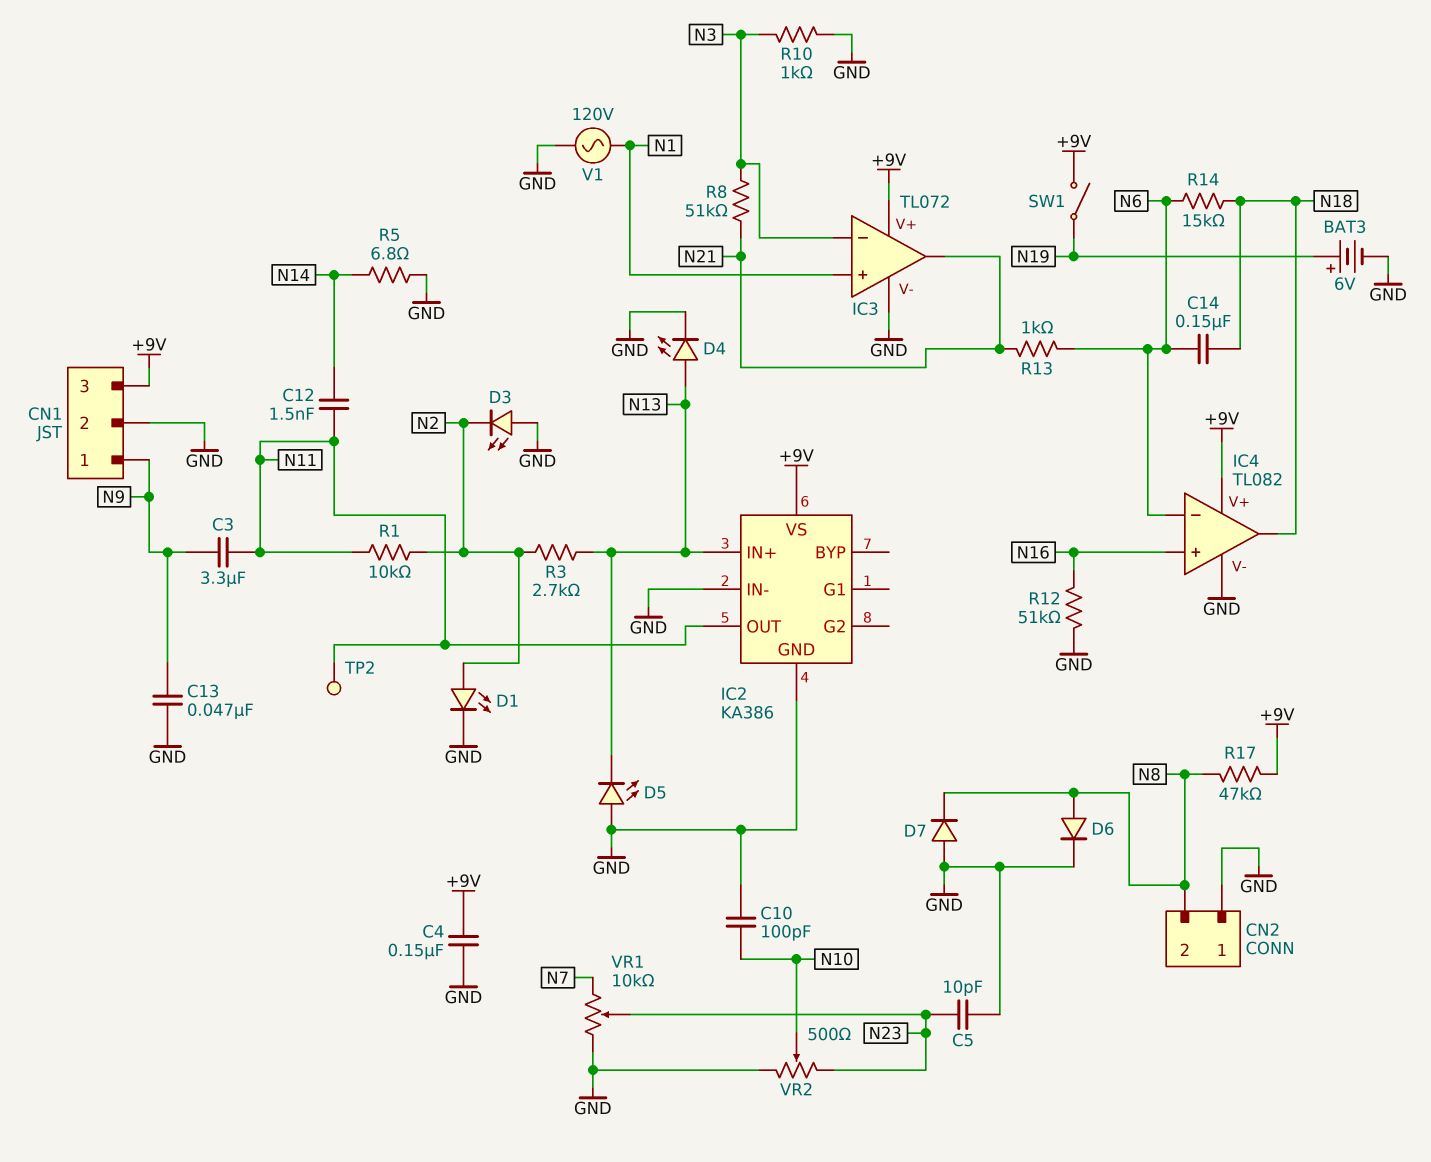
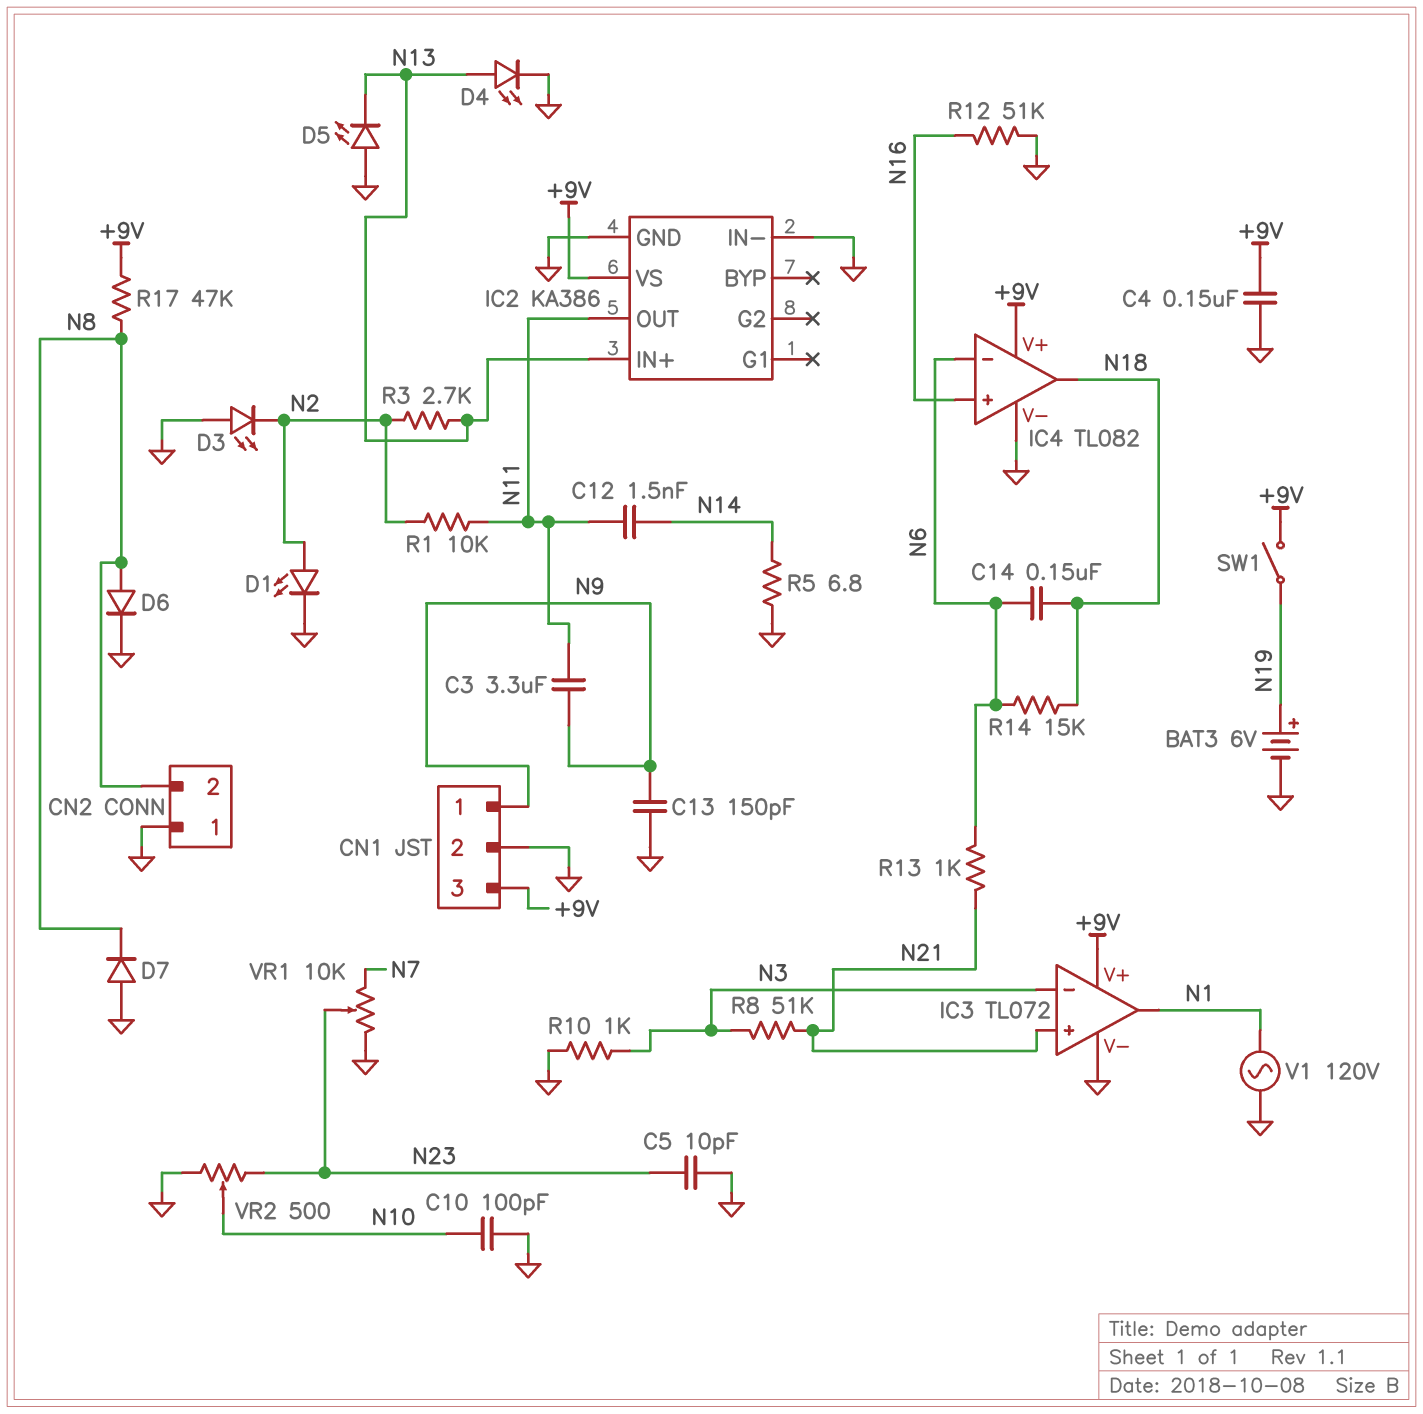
C13: 47nF (GND, N9) -> 150pF (GND, N9)
IC3 pin in+: N1 -> N21
IC3 pin out: N21 -> N1
TP2: test point (N11) -> none

